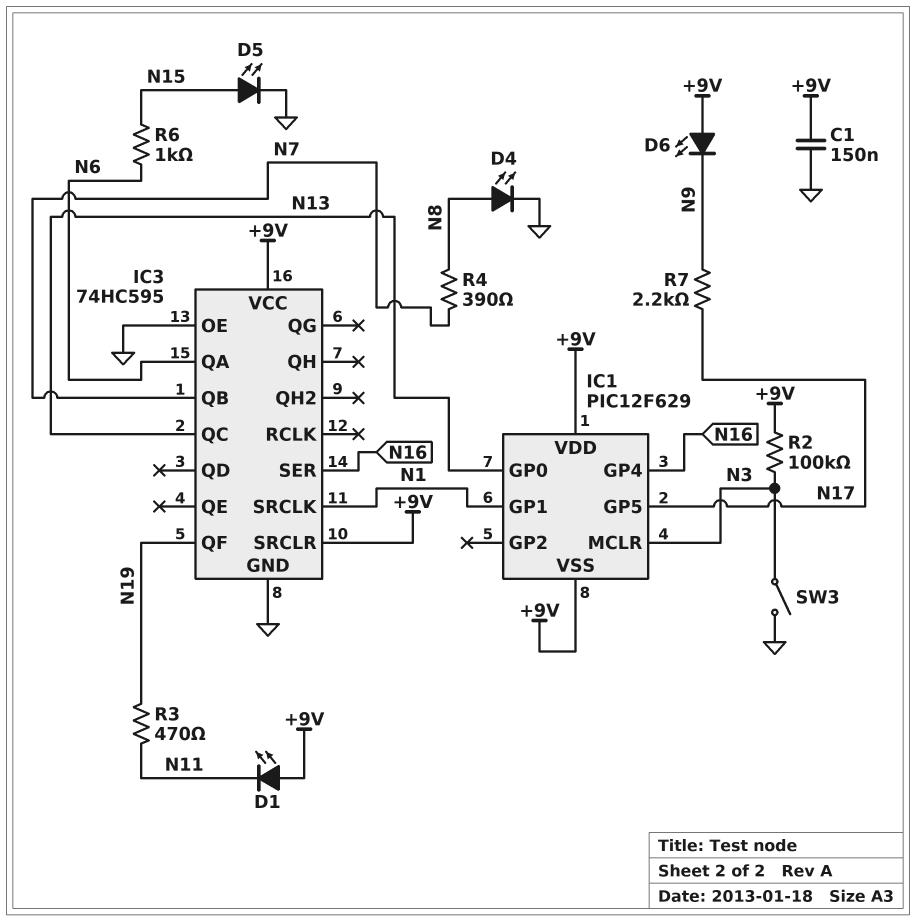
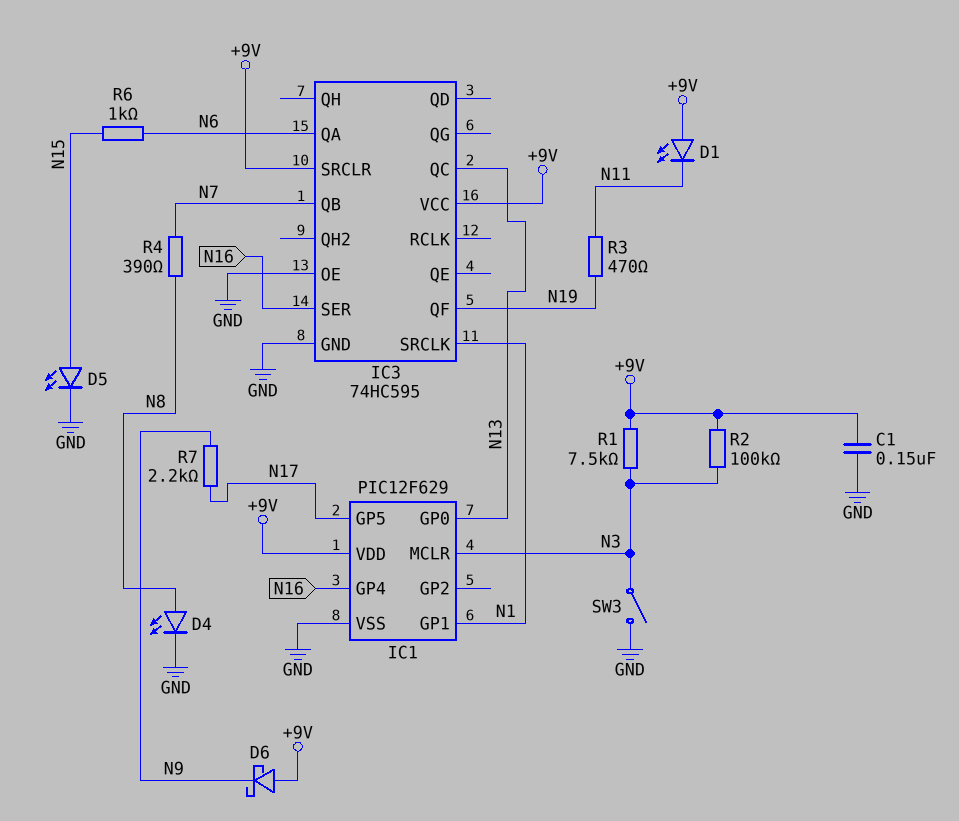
D6: LED (A +9V, K N9) -> schottky (A +9V, K N9)
IC1 pin VSS: +9V -> GND
R1: none -> 7.5k (+9V, N3)

